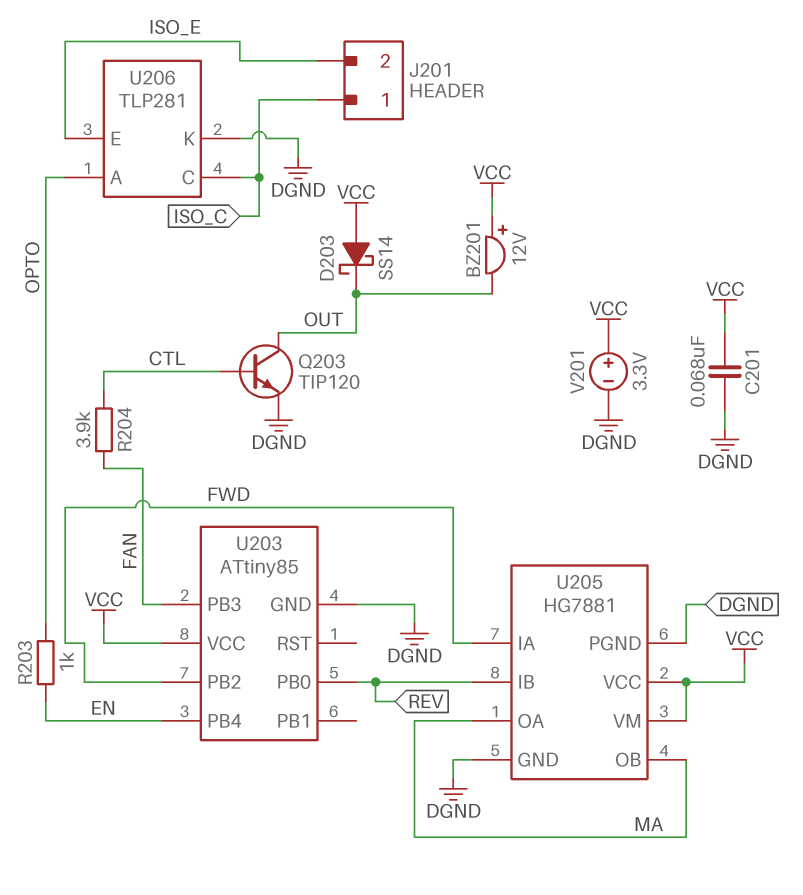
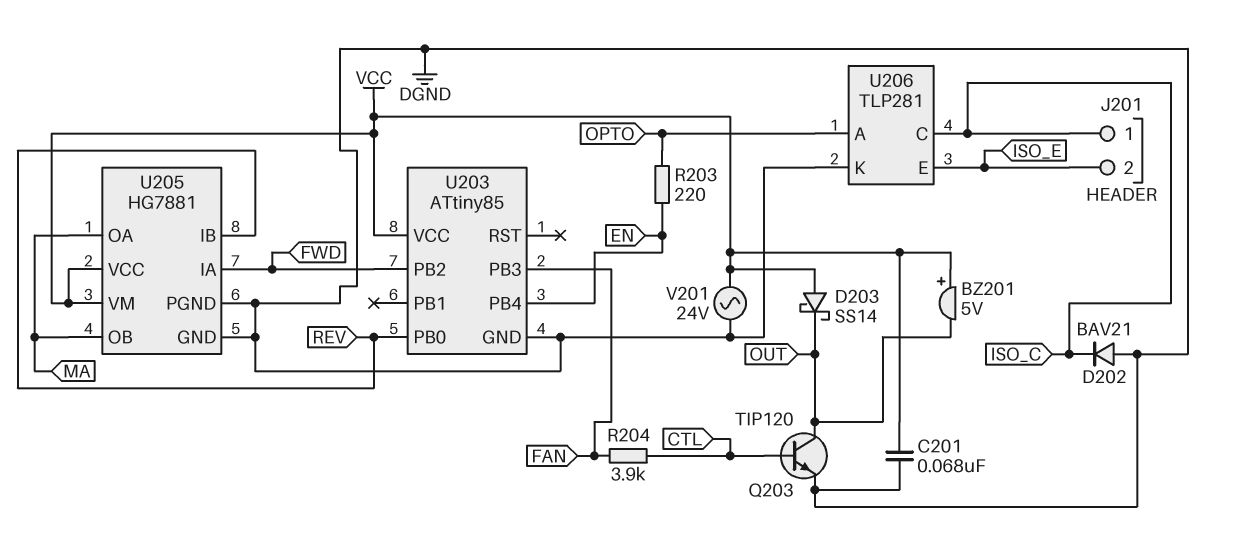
BZ201: buzzer 12V (plus VCC, minus OUT) -> buzzer 5V (plus VCC, minus OUT)
D202: none -> diode BAV21 (A DGND, K ISO_C)
R203: 1k (EN, OPTO) -> 220 (EN, OPTO)
V201: 3.3V (plus VCC, minus DGND) -> AC 24V (DGND, VCC)

